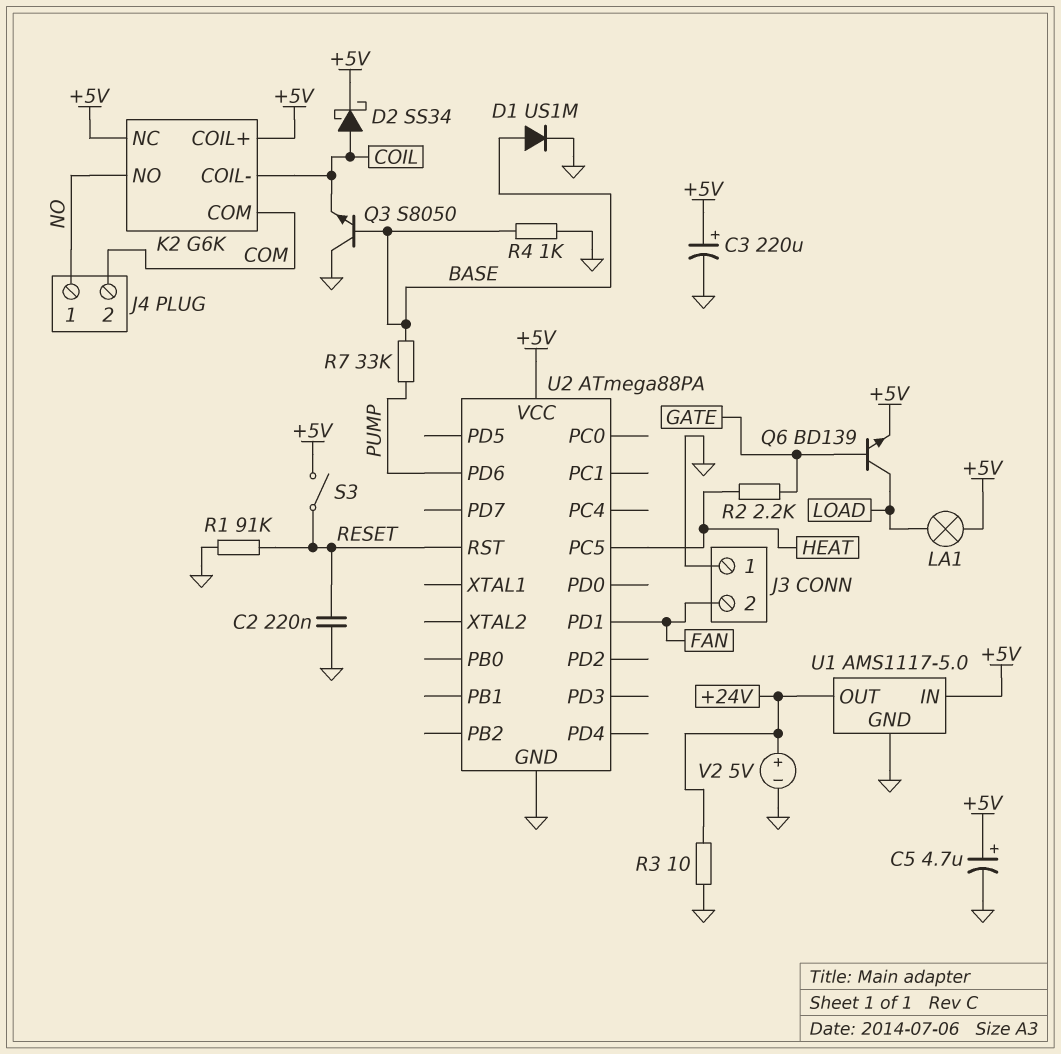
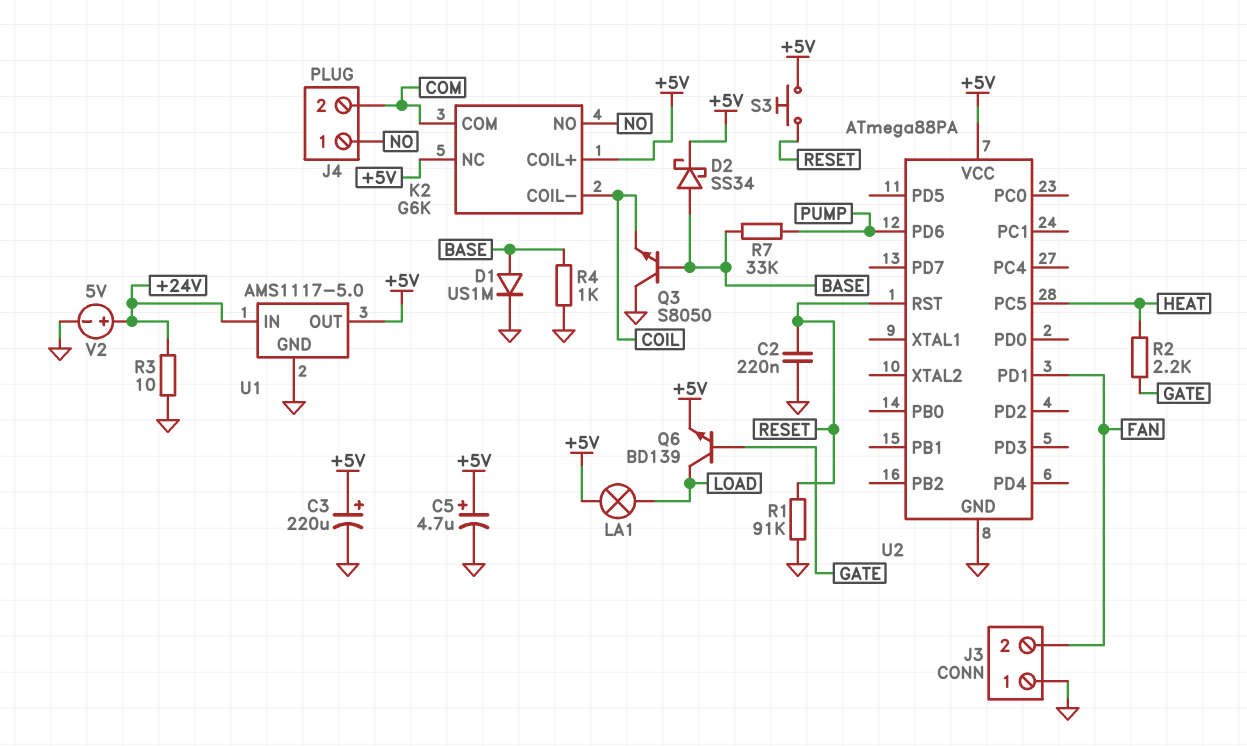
D2: schottky SS34 (A COIL, K +5V) -> schottky SS34 (A BASE, K +5V)
S3: switch (+5V, RESET) -> button (+5V, RESET)
U1 pin IN: +5V -> +24V
U1 pin OUT: +24V -> +5V

